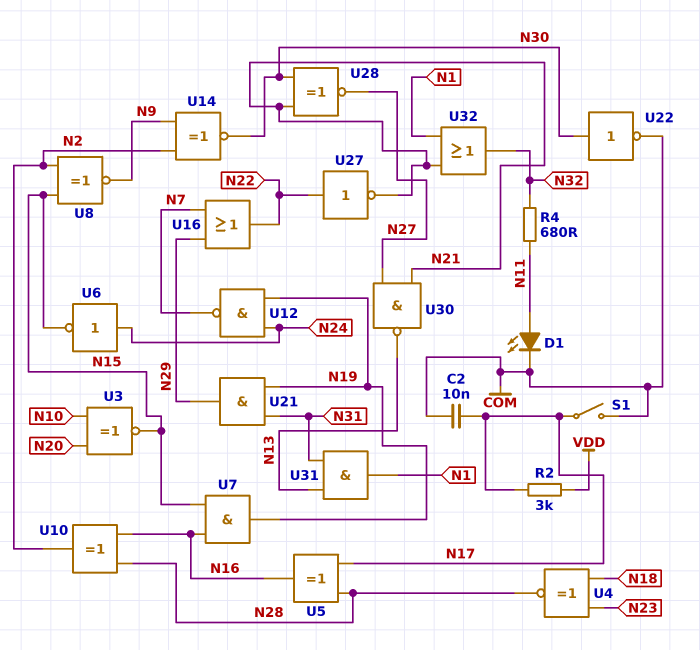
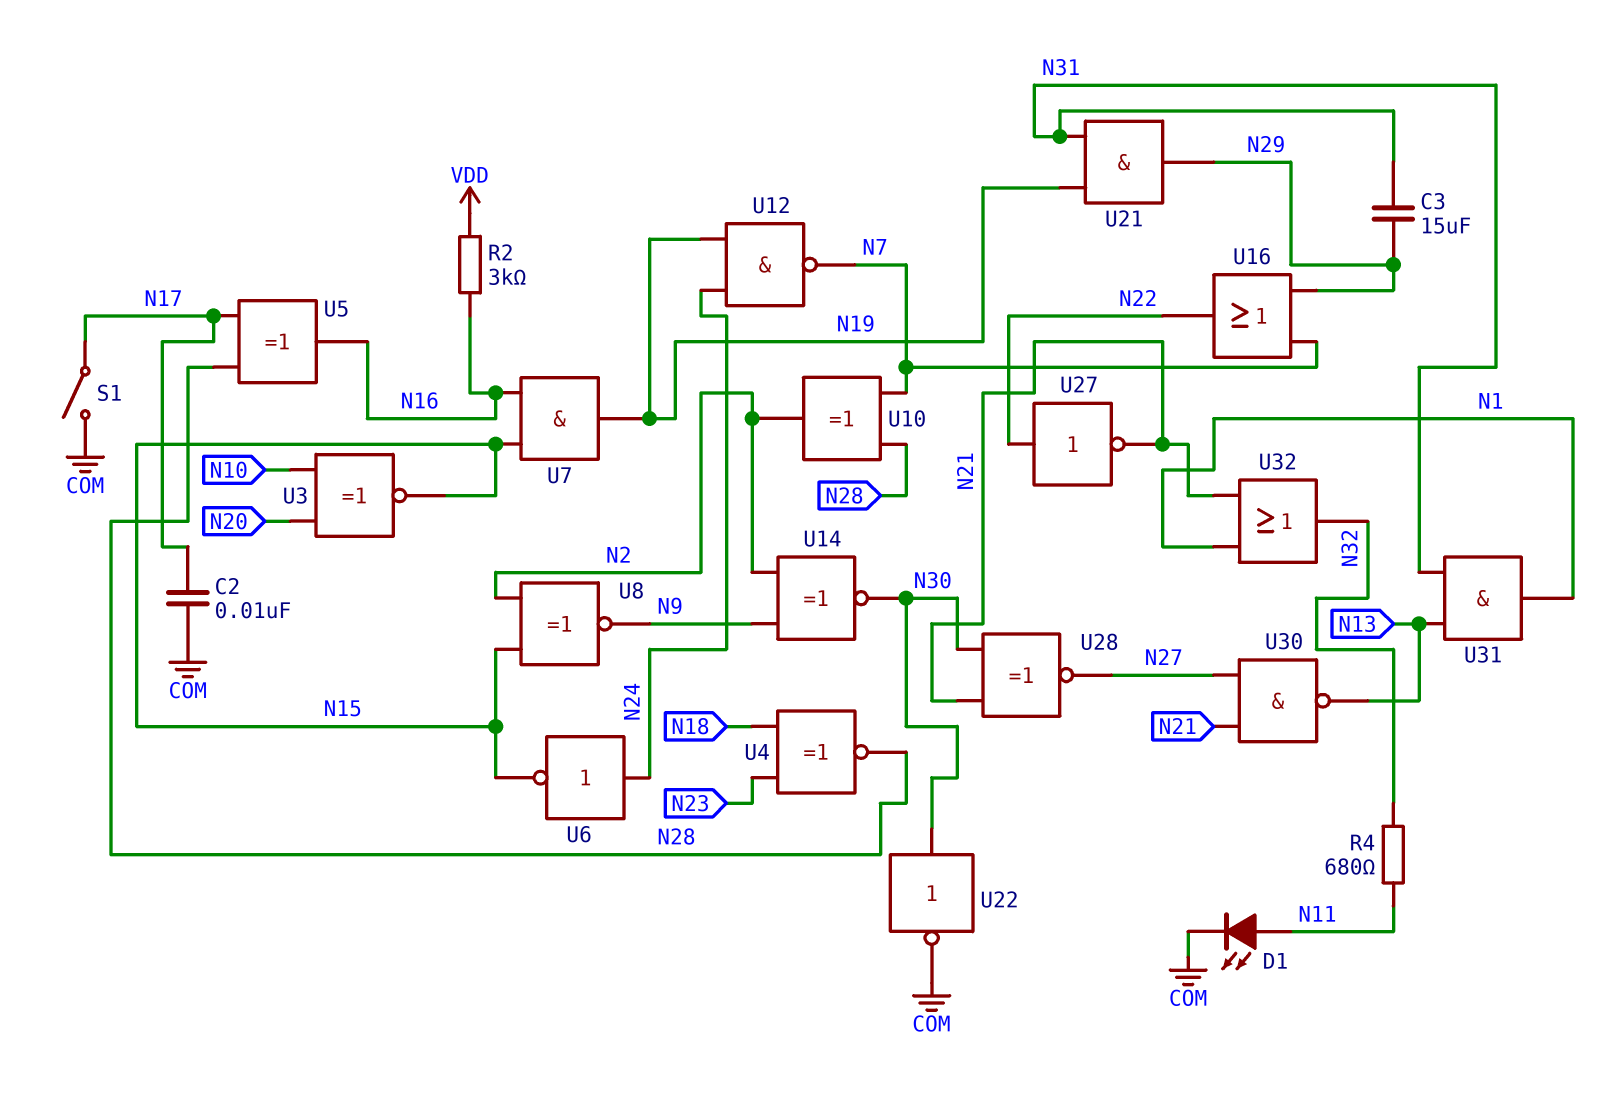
C3: none -> 15uF (N29, N31)
R2: 3k (N17, VDD) -> 3k (N16, VDD)
U10: XOR (in N16, in N28, out N2) -> XOR (in N7, in N28, out N2)

